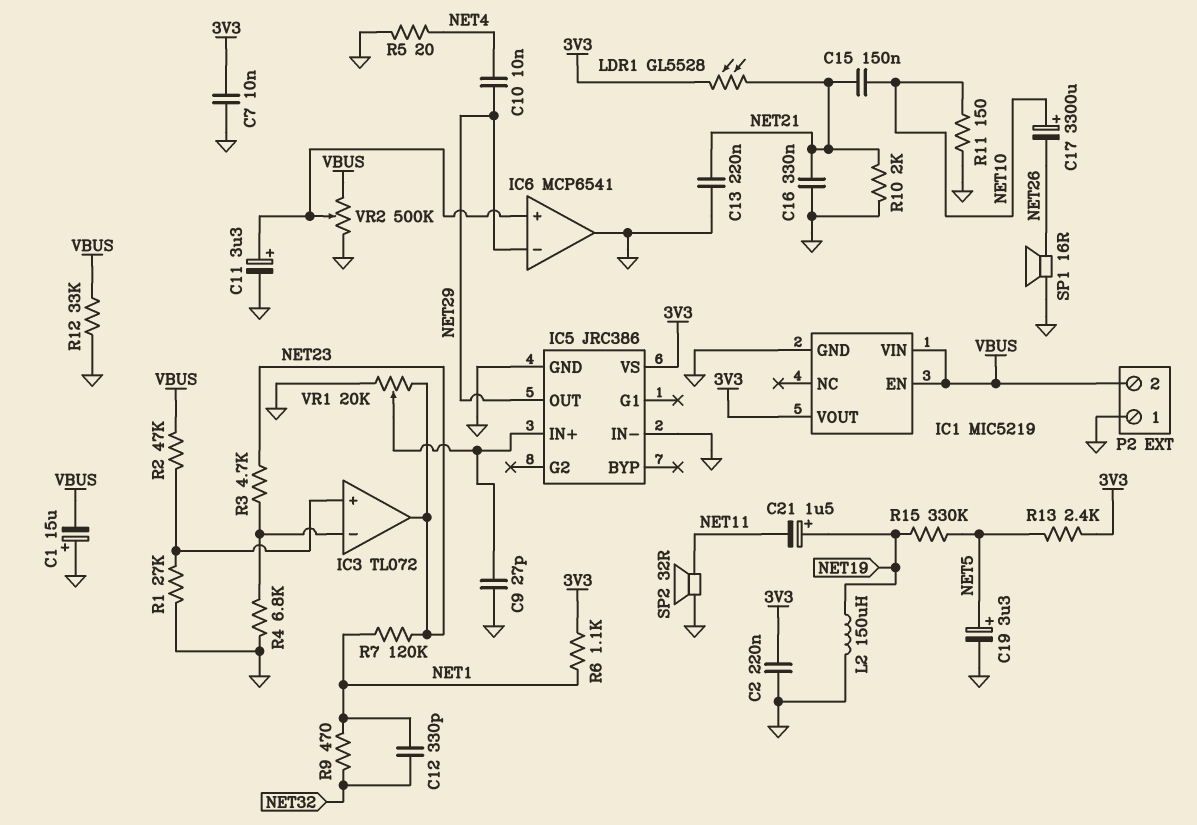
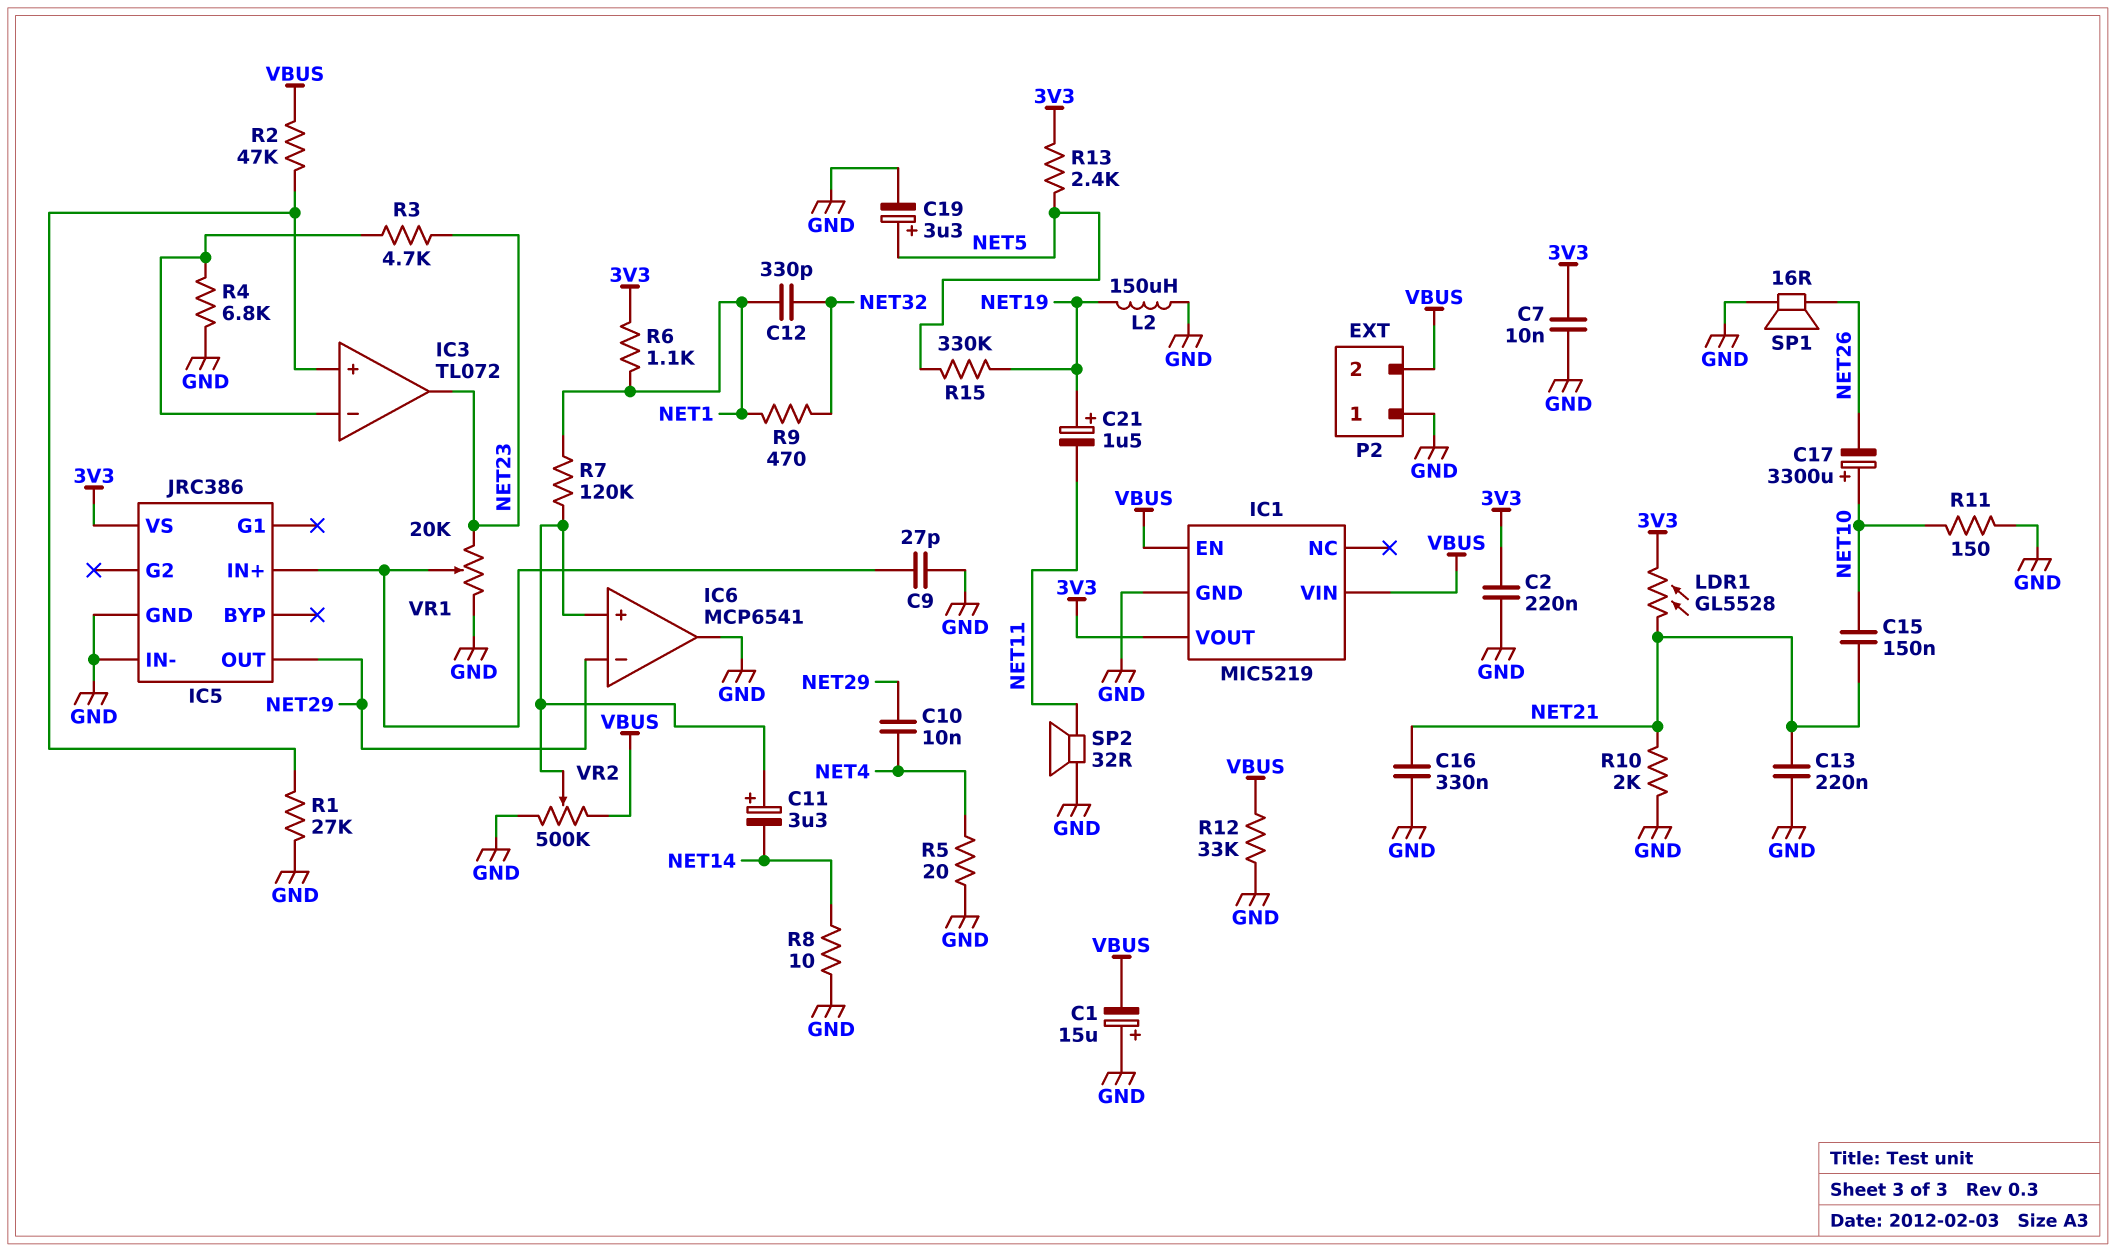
C11: 3.3uF (plus IC6/in+, minus GND) -> 3.3uF (plus IC6/in+, minus NET14)
R7: 120k (NET1, NET23) -> 120k (IC6/in+, NET1)
R8: none -> 10 (GND, NET14)

